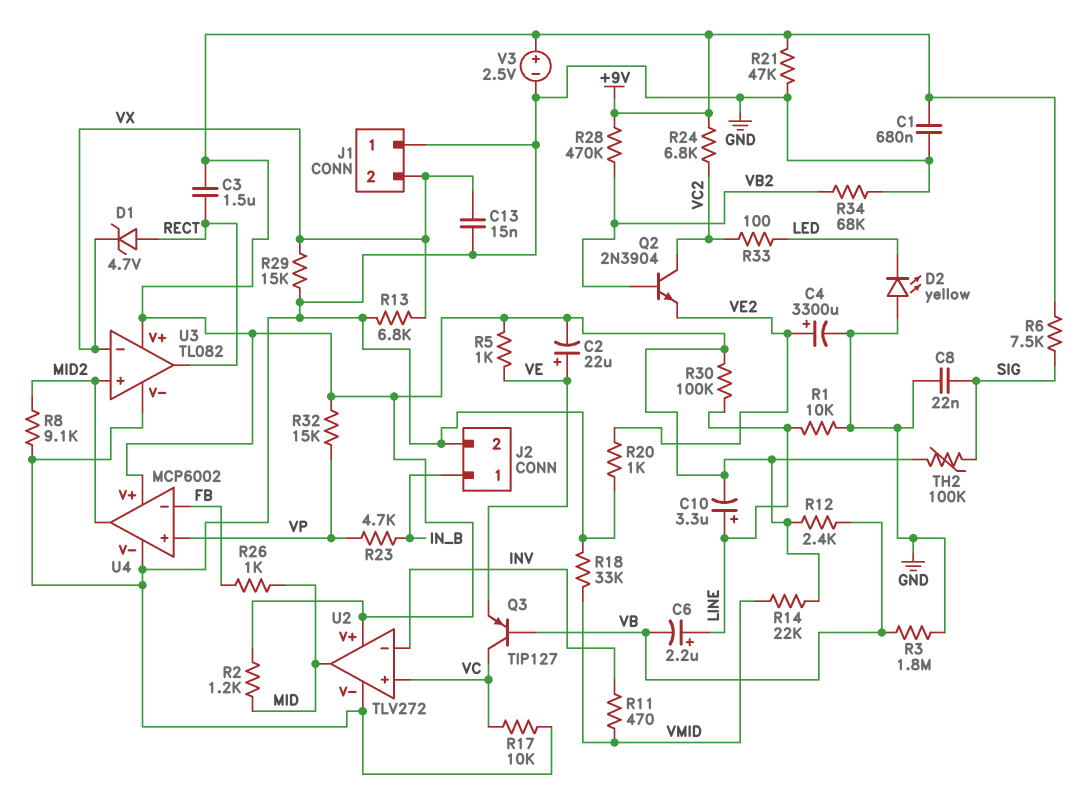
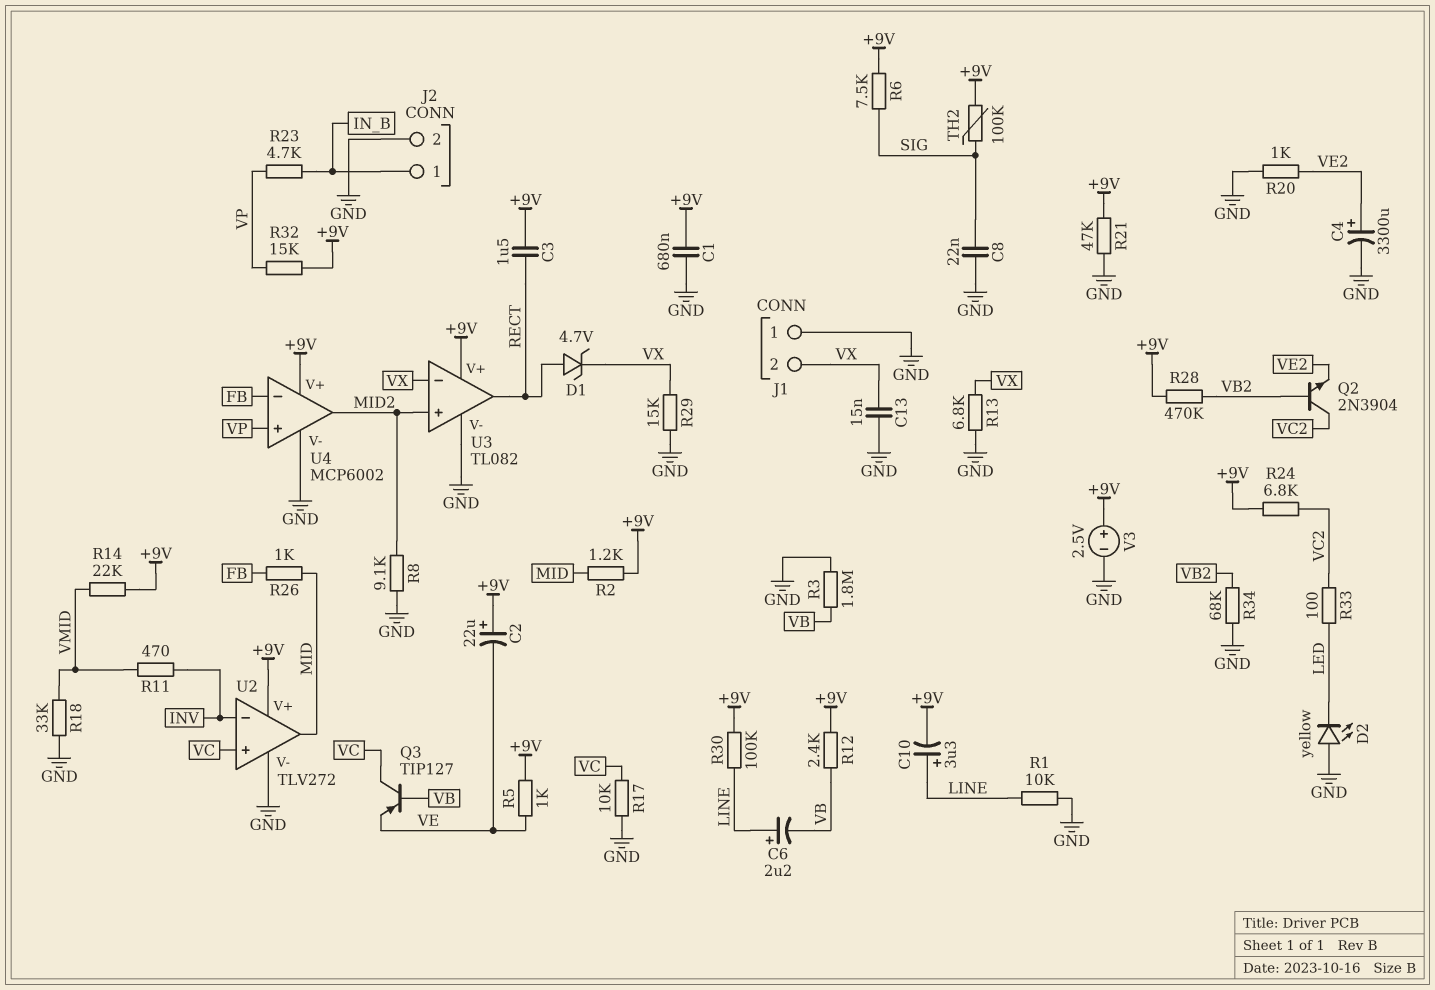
C2: 22uF (plus VE, minus +9V) -> 22uF (plus +9V, minus VE)

